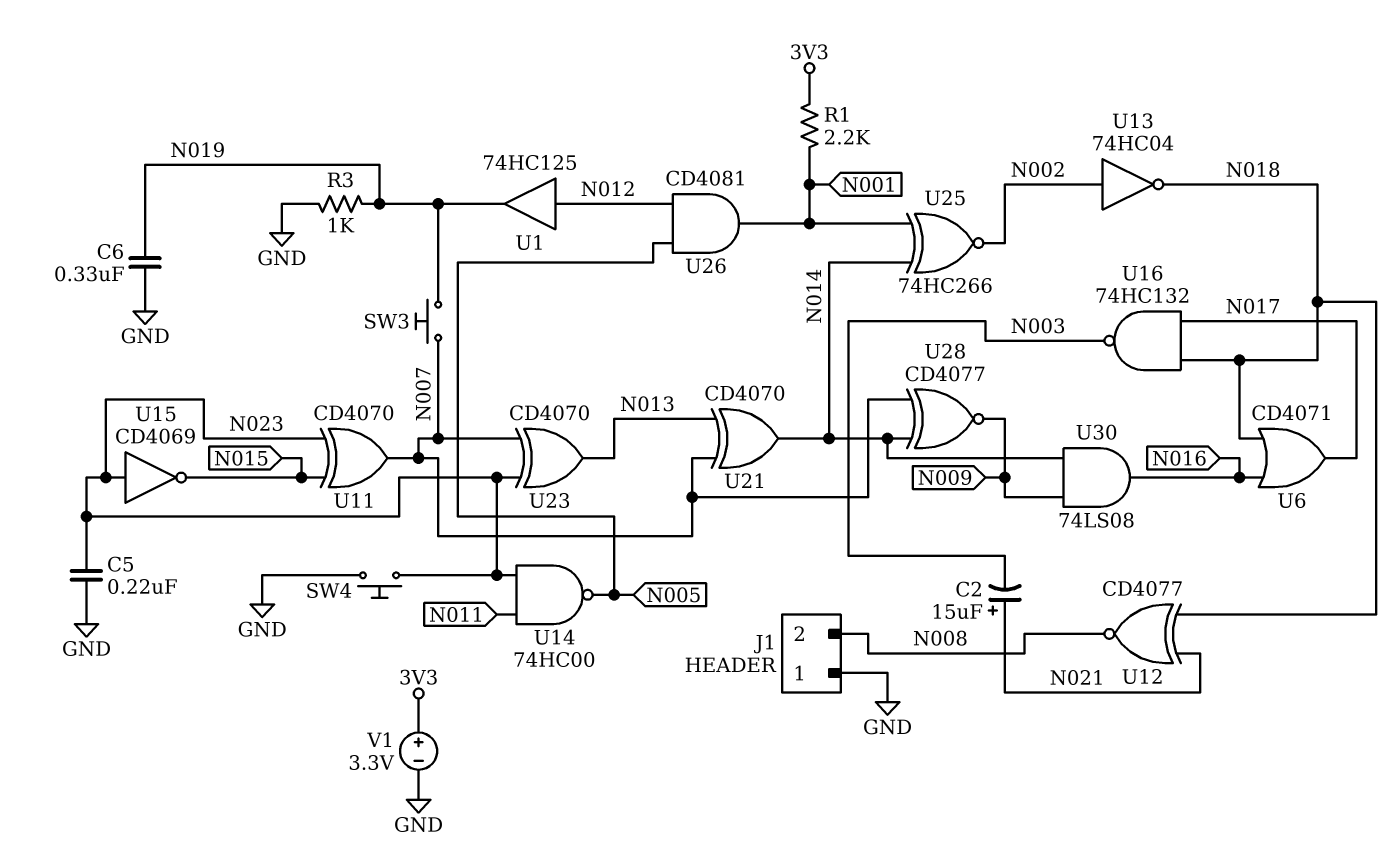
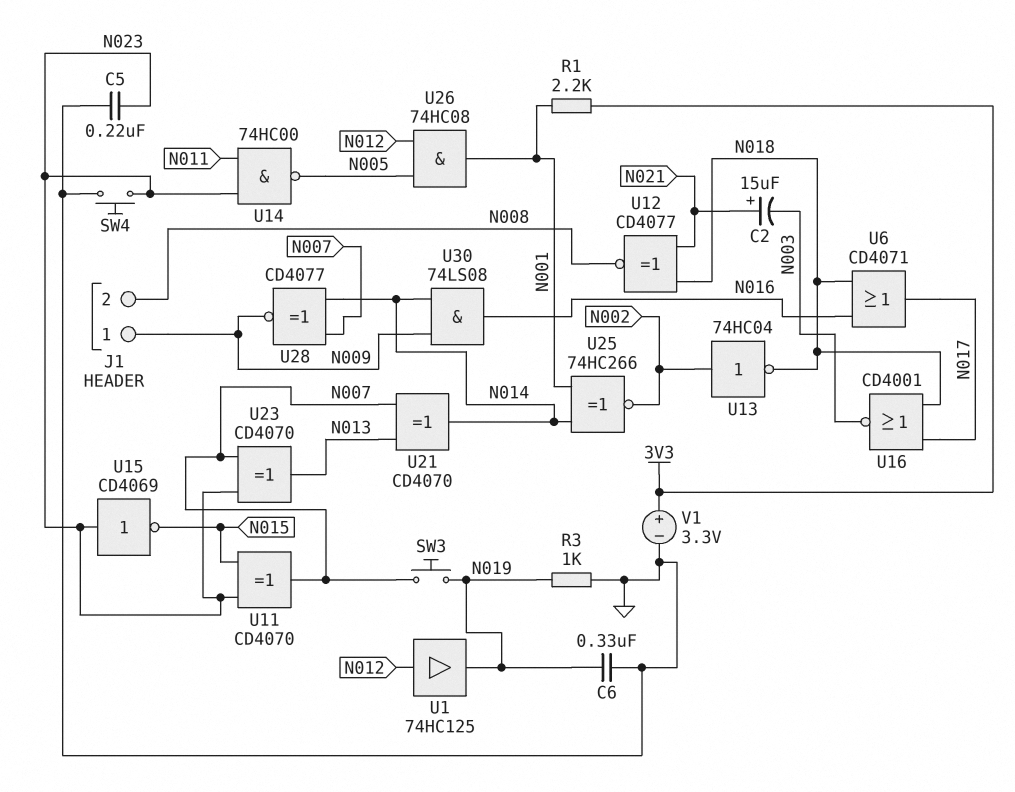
J1 pin 1: GND -> N009
U16: NAND 74HC132 (in N017, in N018, out N003) -> NOR CD4001 (in N017, in N018, out N003)
U26: AND CD4081 (in N005, in N012, out N001) -> AND 74HC08 (in N005, in N012, out N001)

